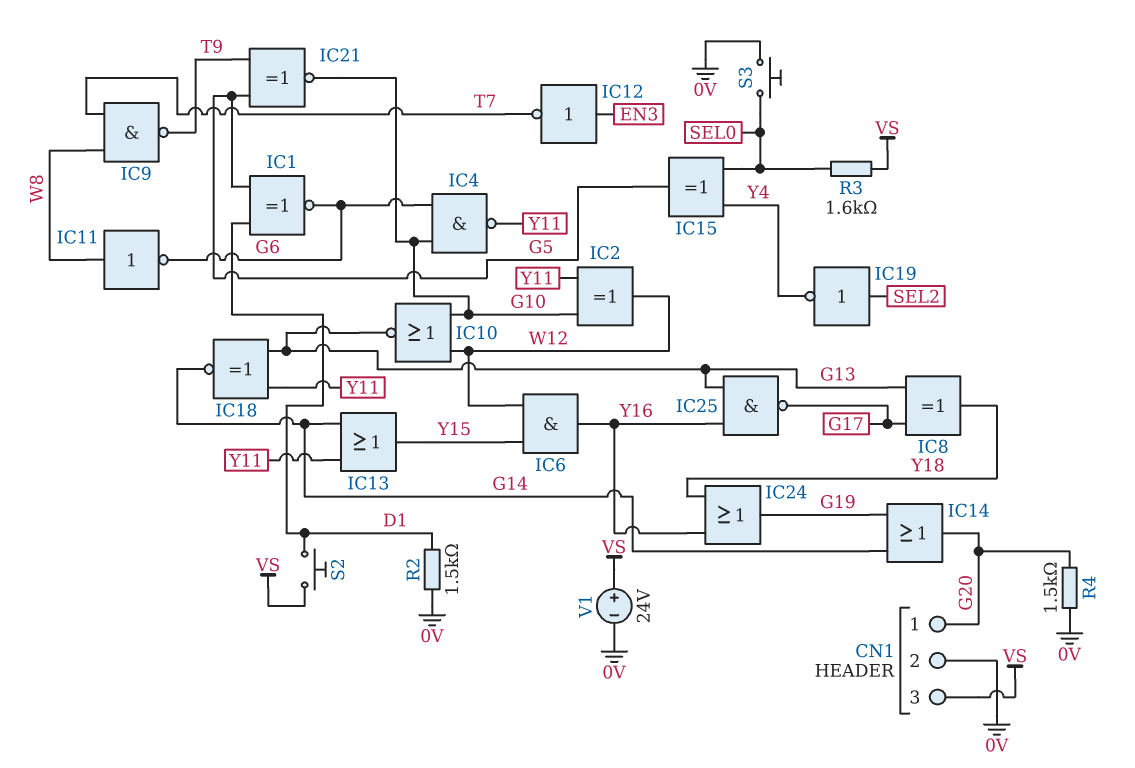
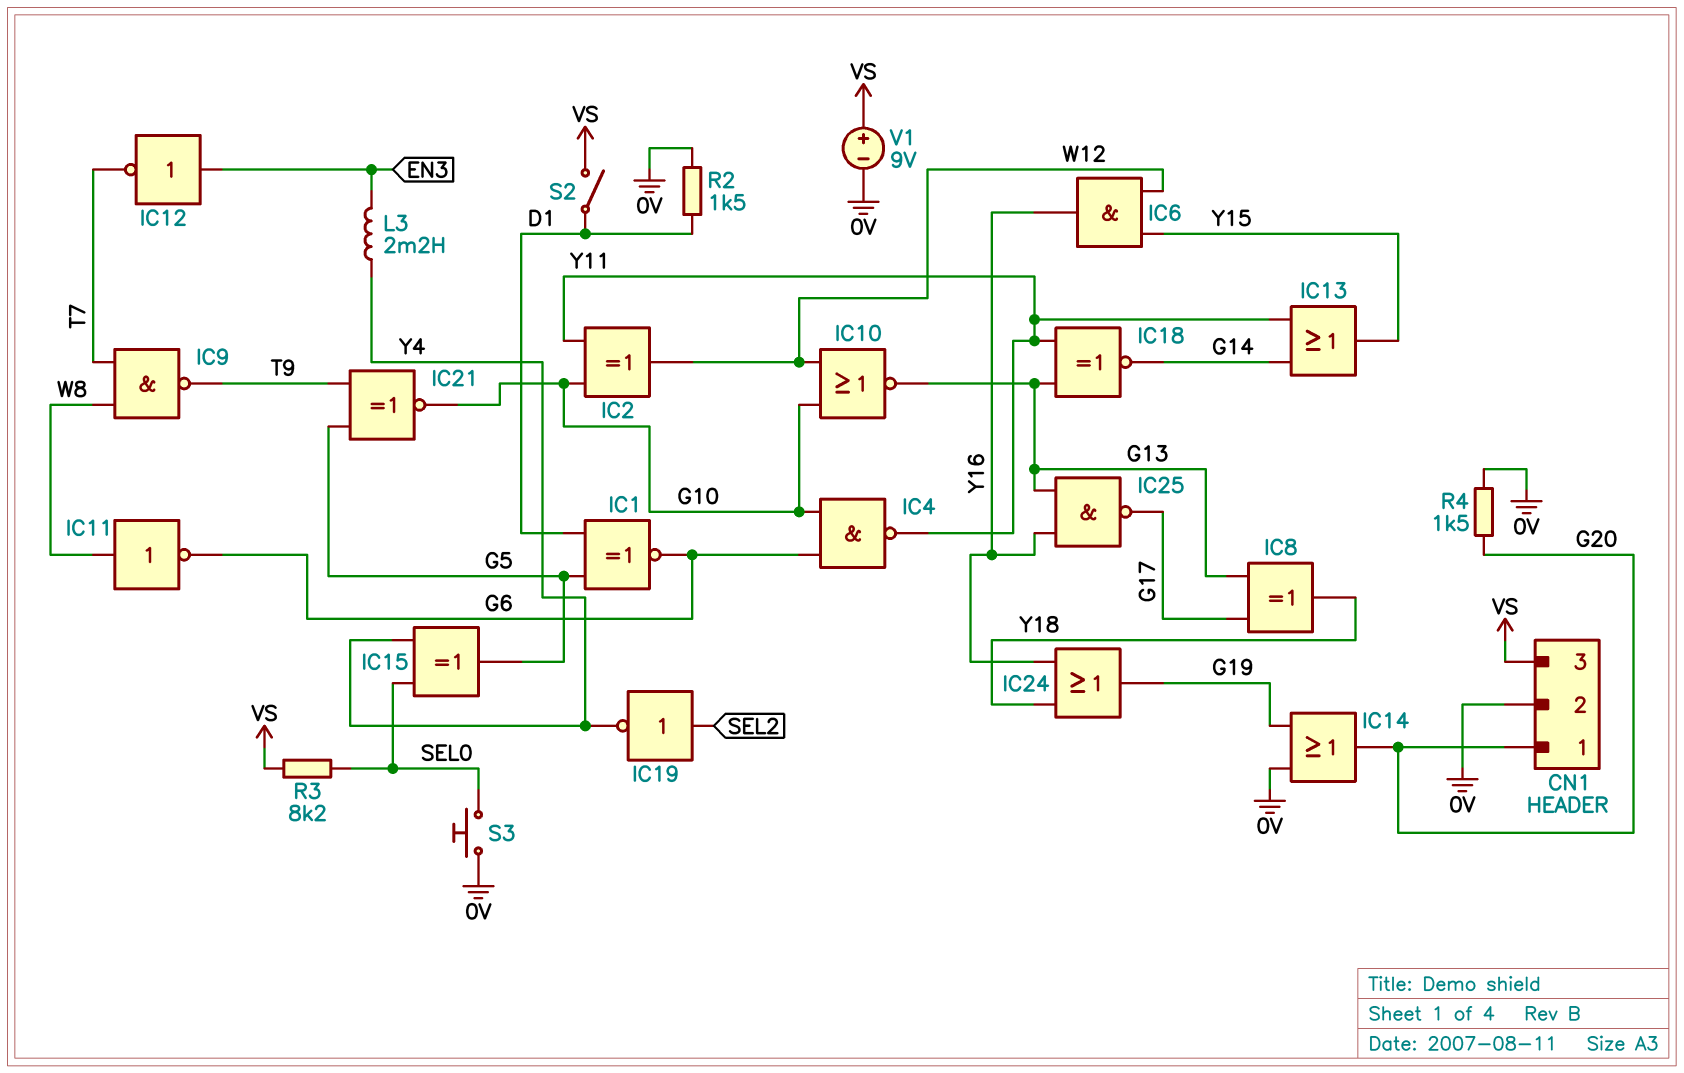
IC14: OR (in G14, in G19, out G20) -> OR (in 0V, in G19, out G20)
L3: none -> 2.2mH (EN3, Y4)
R3: 1.6k (SEL0, VS) -> 8.2k (SEL0, VS)
S2: button (D1, VS) -> switch (D1, VS)
V1: 24V (plus VS, minus 0V) -> 9V (plus VS, minus 0V)

